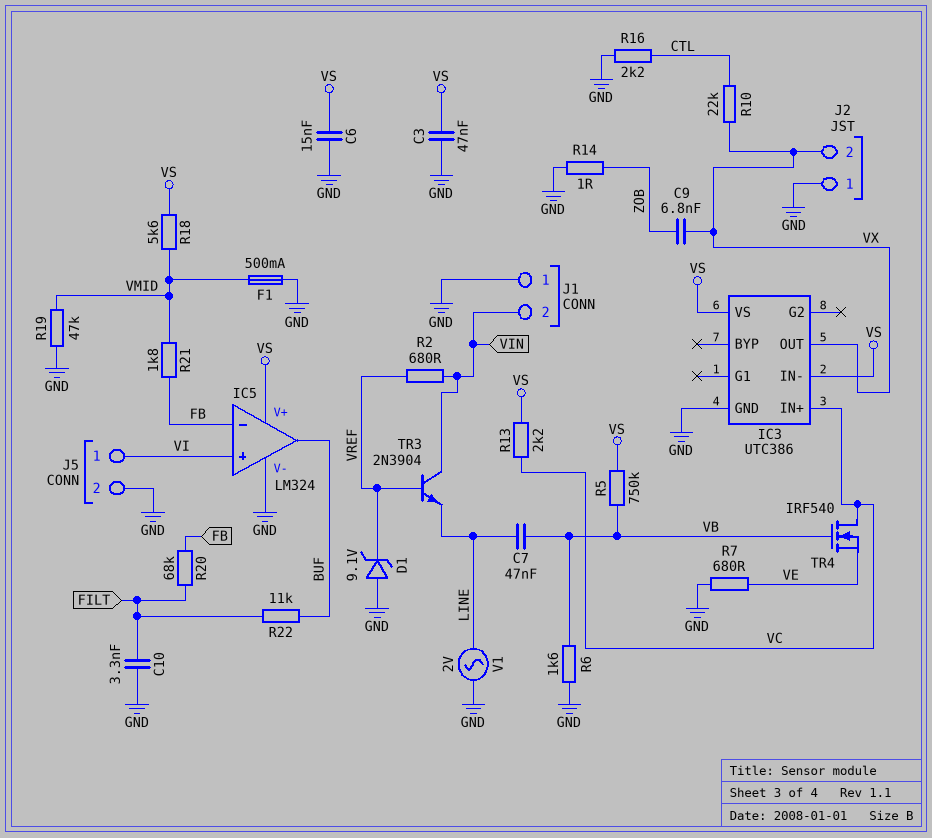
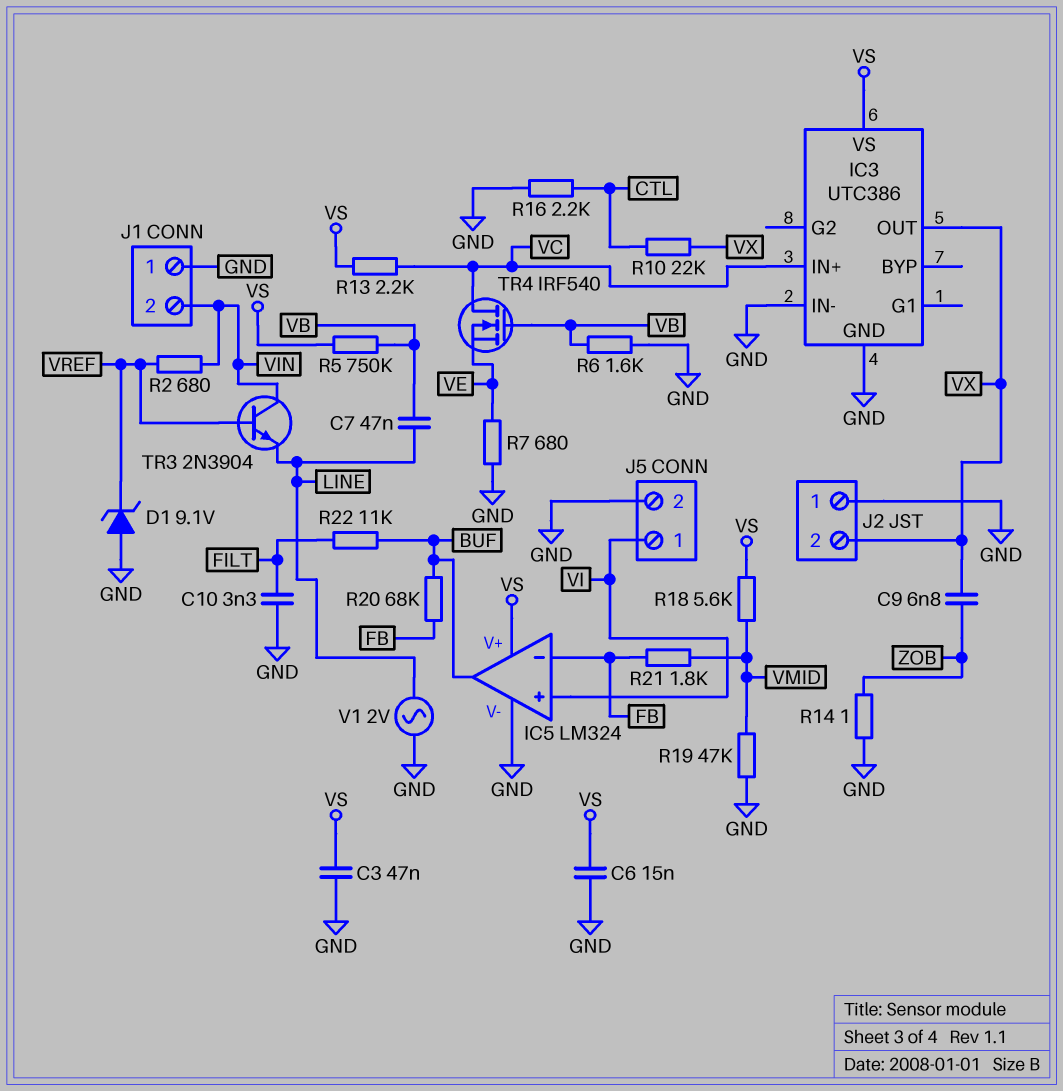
F1: 500mA (GND, VMID) -> none
IC3 pin IN-: VS -> GND
R20: 68k (FB, FILT) -> 68k (BUF, FB)

